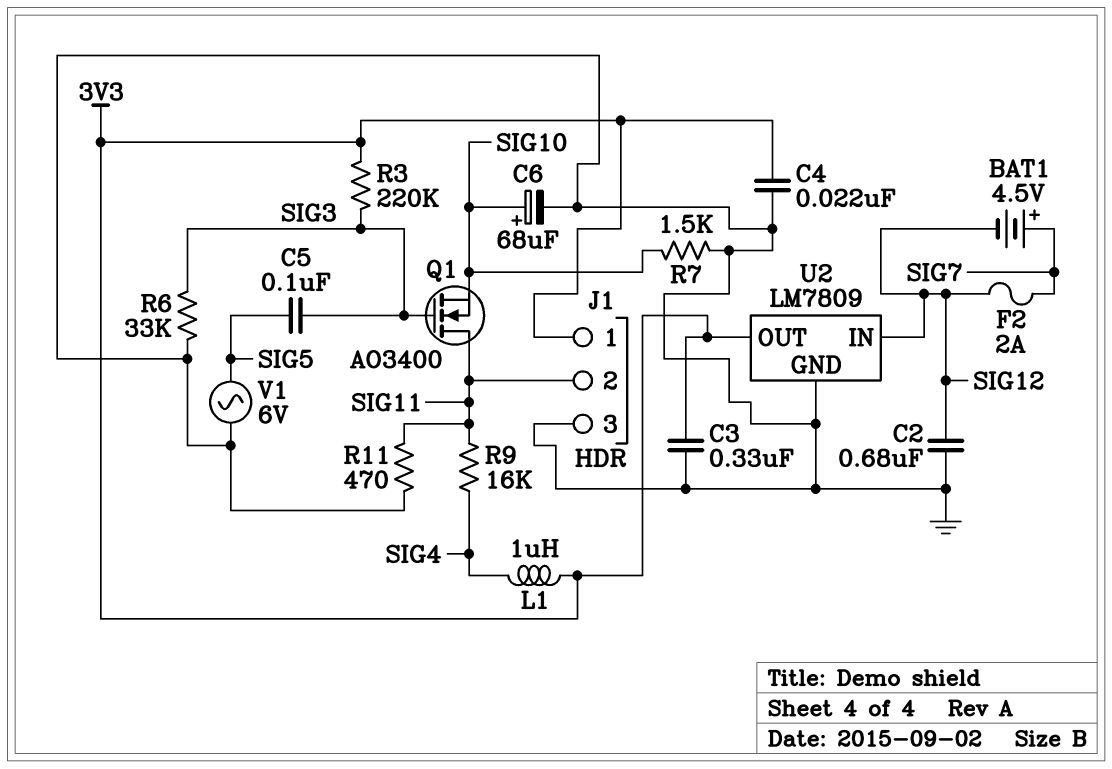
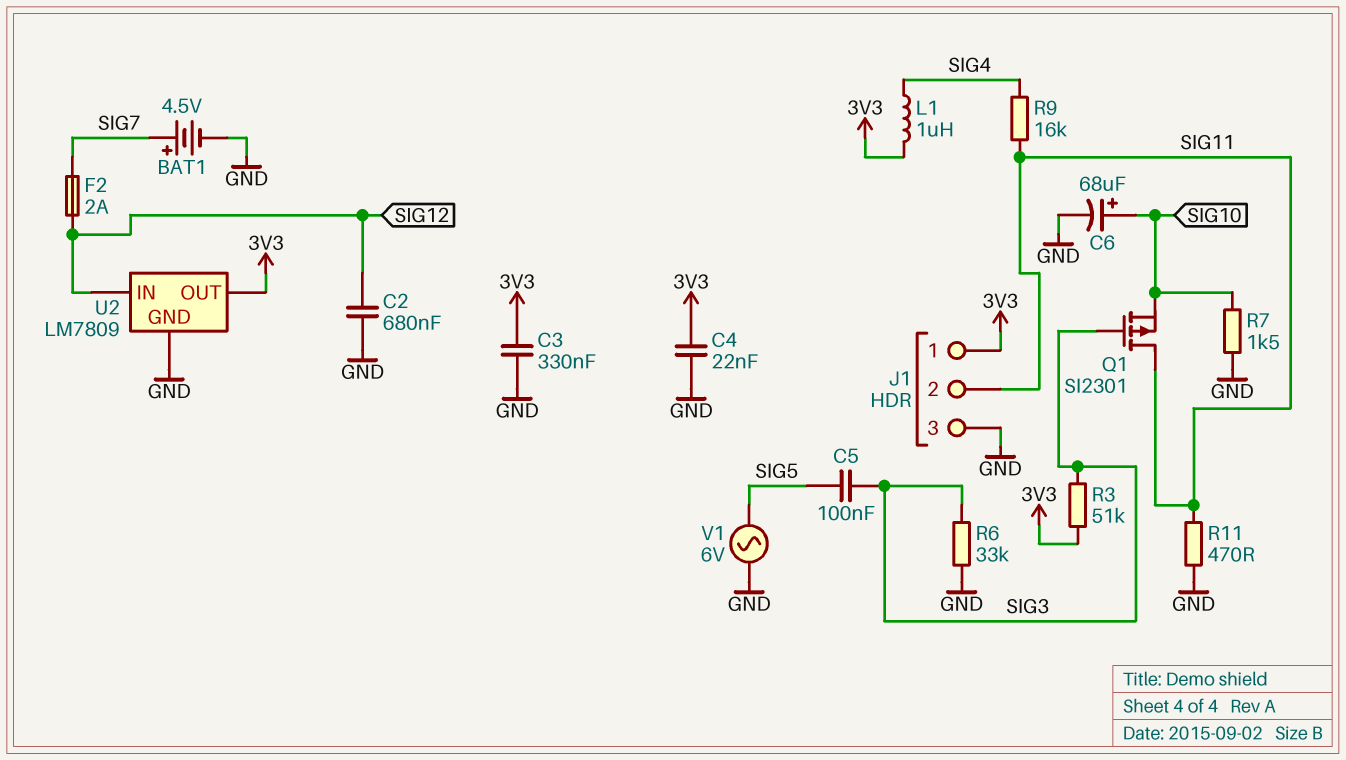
BAT1: 4.5V (plus SIG7, minus SIG12) -> 4.5V (plus SIG7, minus GND)
Q1: NMOS AO3400 (G SIG3, D SIG11, S SIG10) -> PMOS SI2301 (G SIG3, D SIG11, S SIG10)
R3: 220k (3V3, SIG3) -> 51k (3V3, SIG3)

